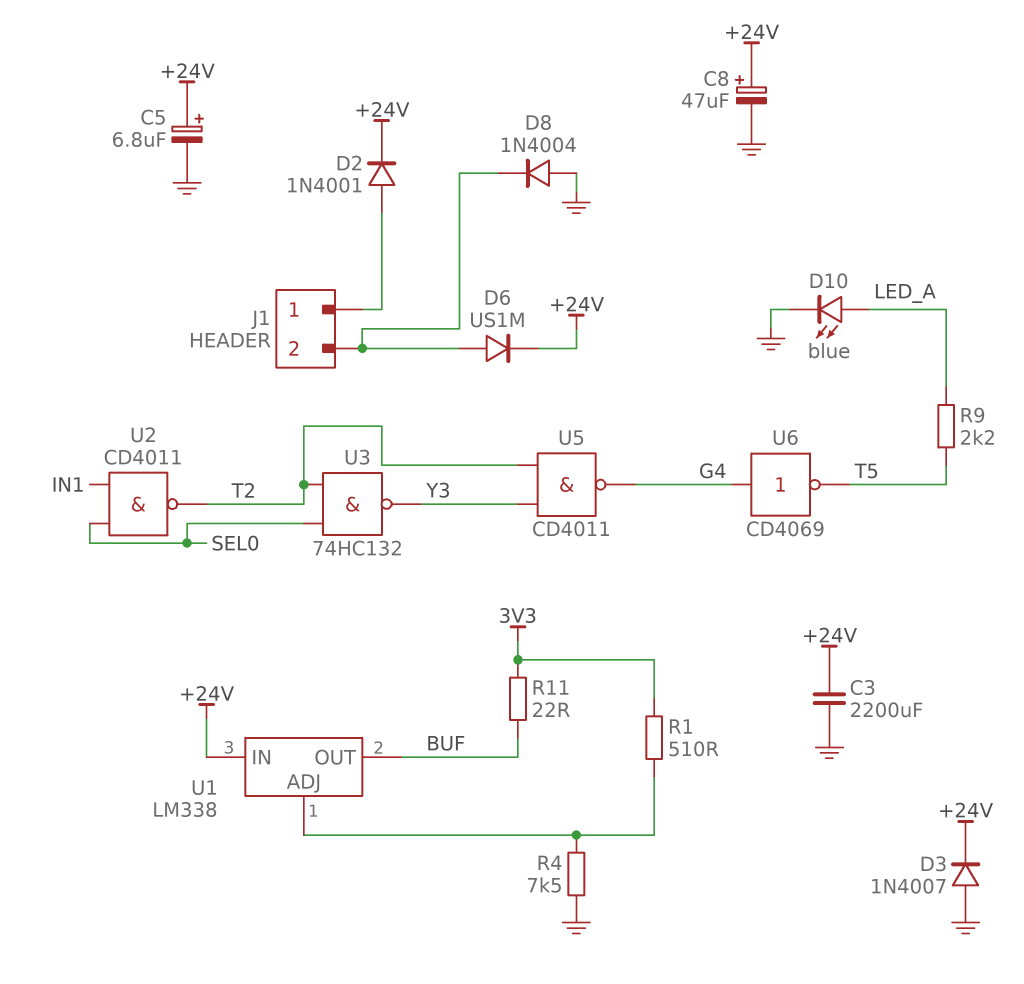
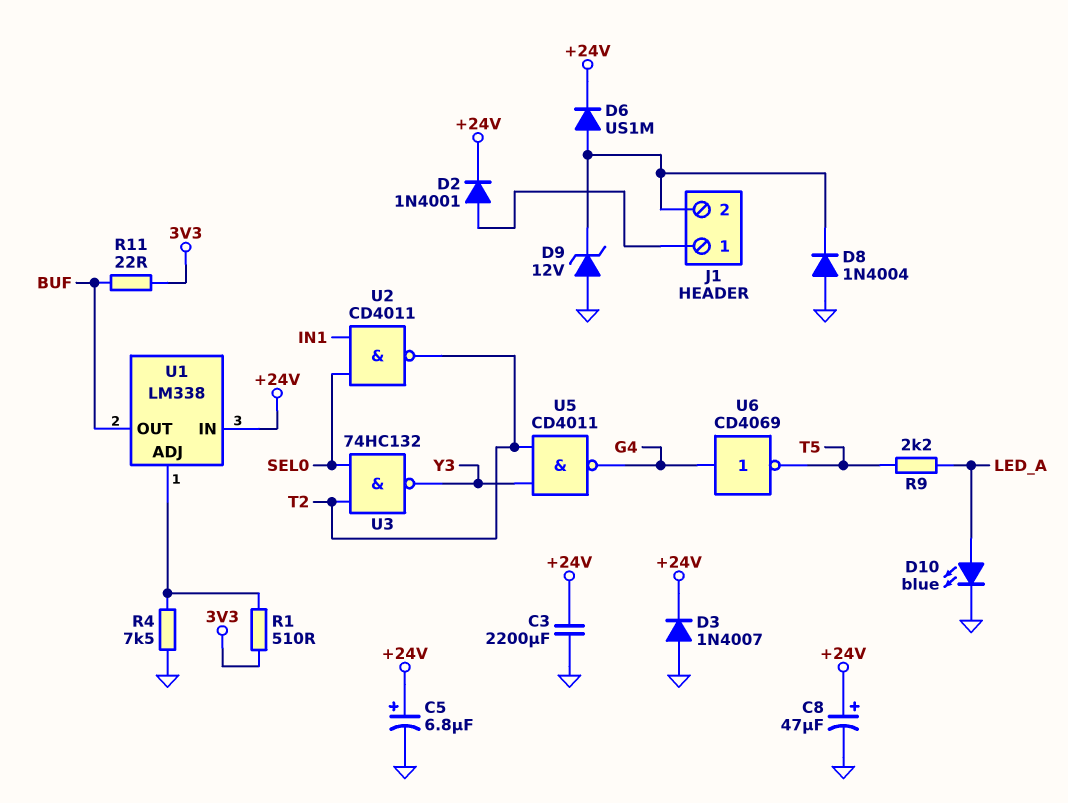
D9: none -> zener 12V (A GND, K J1/2)

